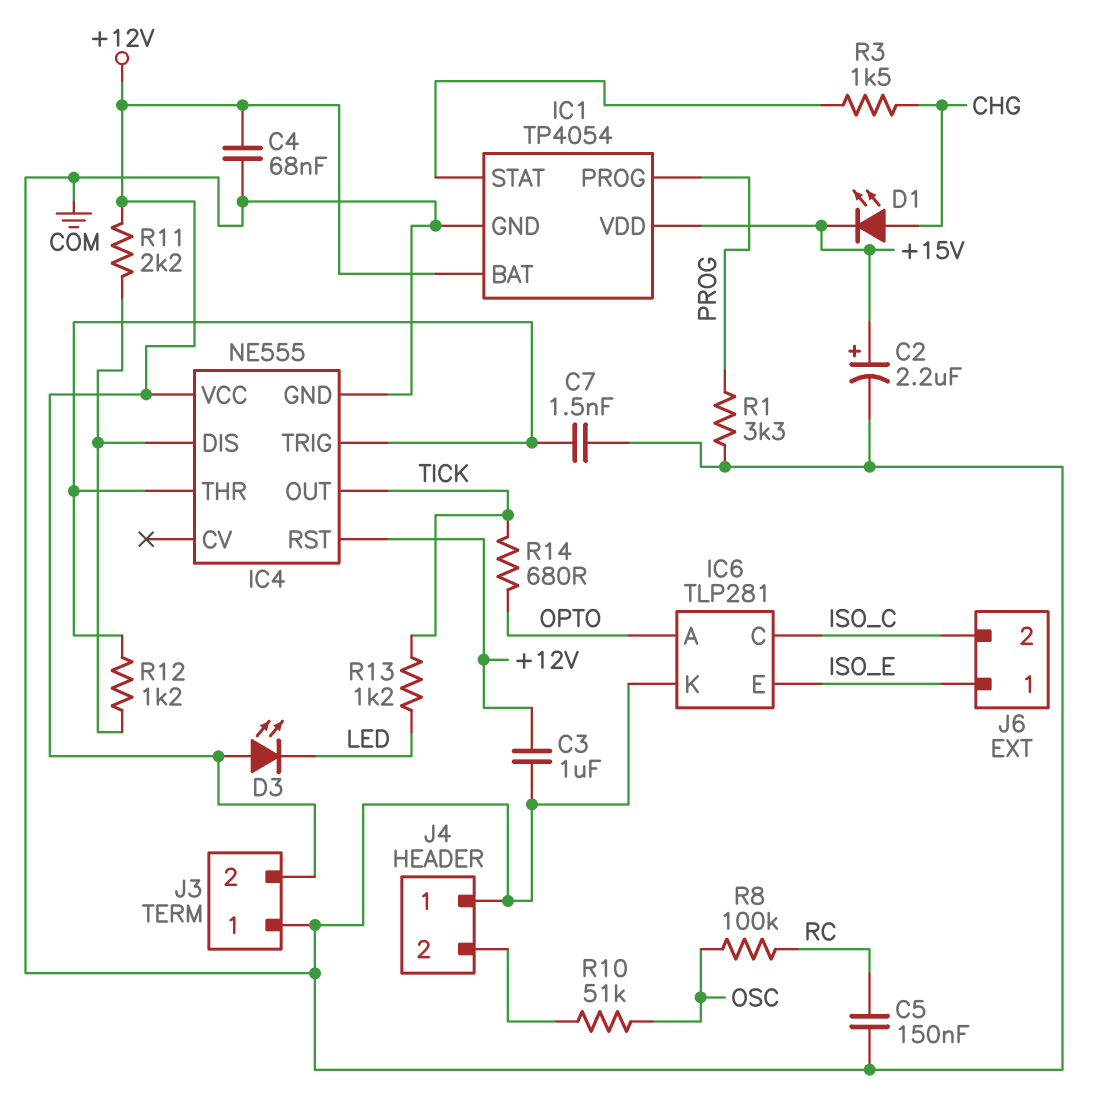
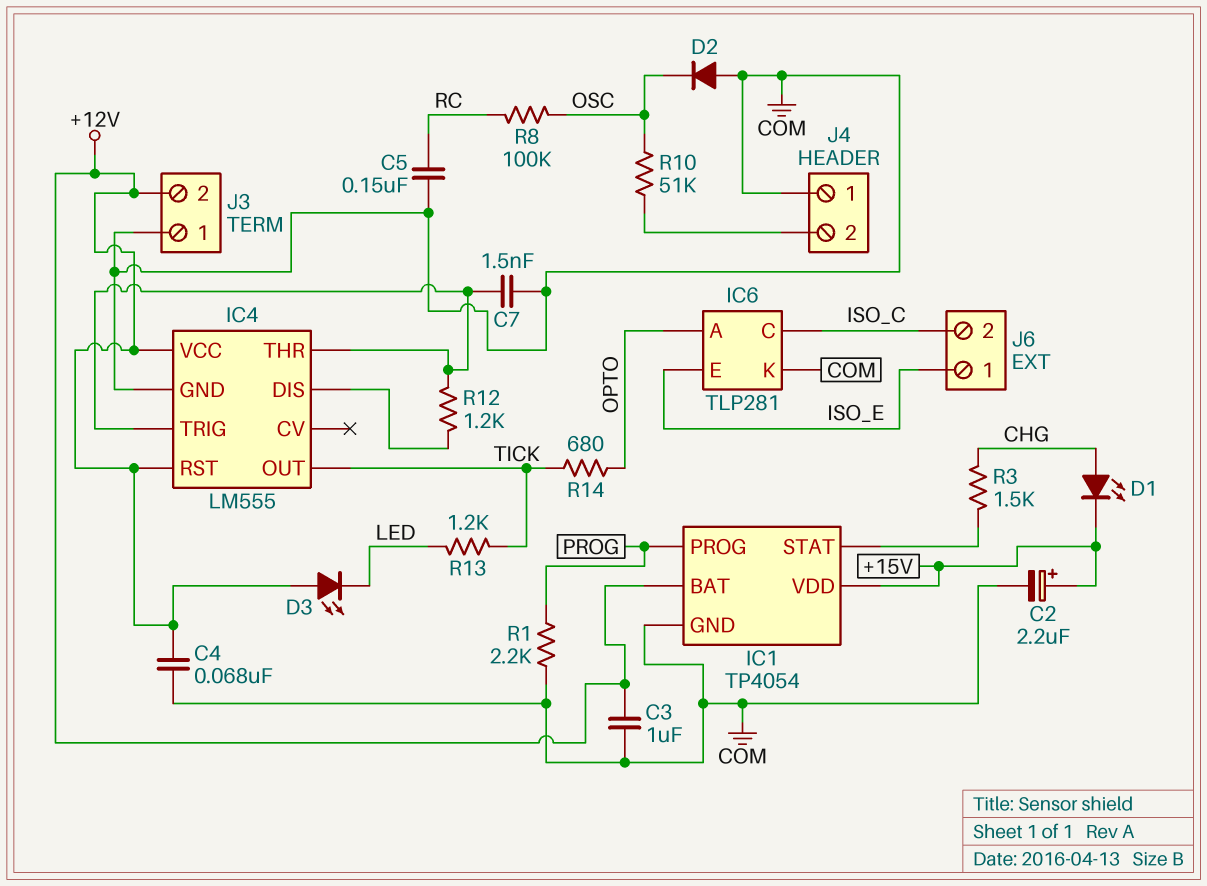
D2: none -> diode (A COM, K OSC)
IC4: NE555 -> LM555
R1: 3.3k (COM, PROG) -> 2.2k (COM, PROG)
R11: 2.2k (+12V, IC4/DIS) -> none

